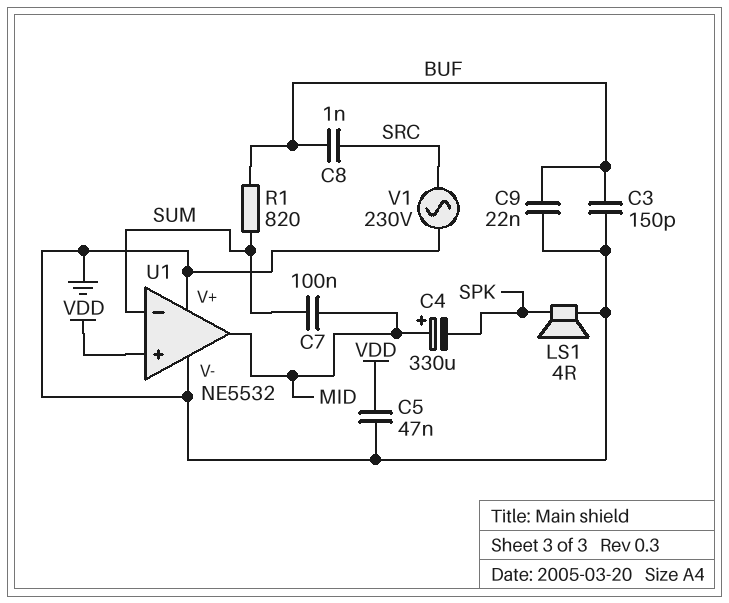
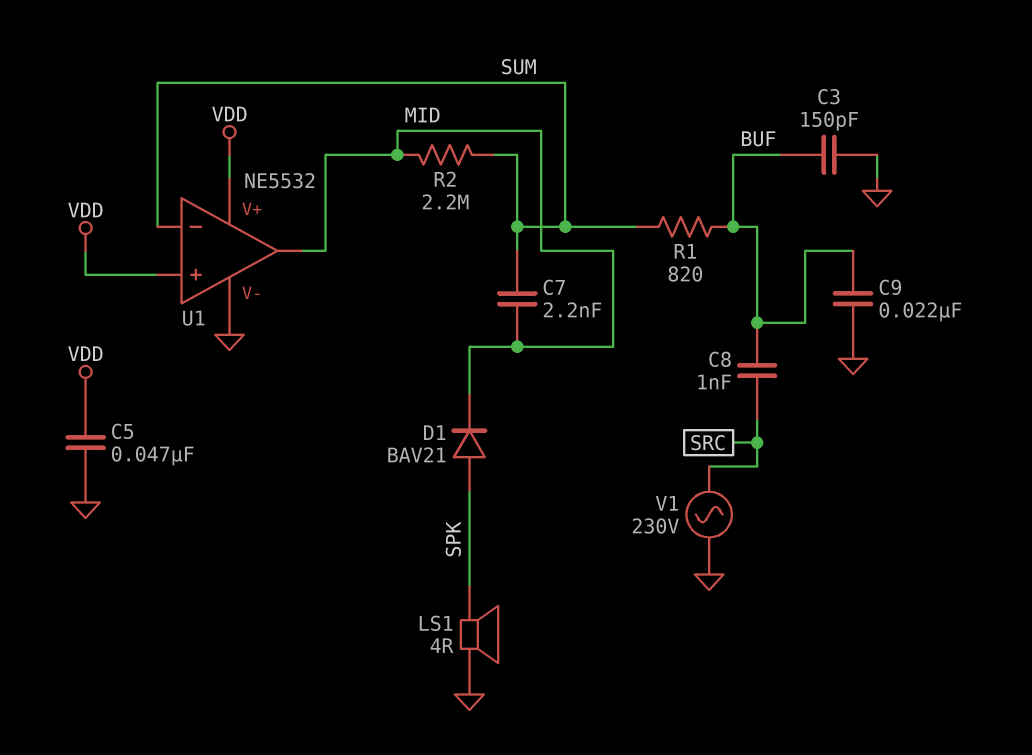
C4: 330uF (plus MID, minus SPK) -> none
C7: 100nF (MID, SUM) -> 2.2nF (MID, SUM)
D1: none -> diode BAV21 (A SPK, K MID)
R2: none -> 2.2M (MID, SUM)
U1 pin V+: GND -> VDD

